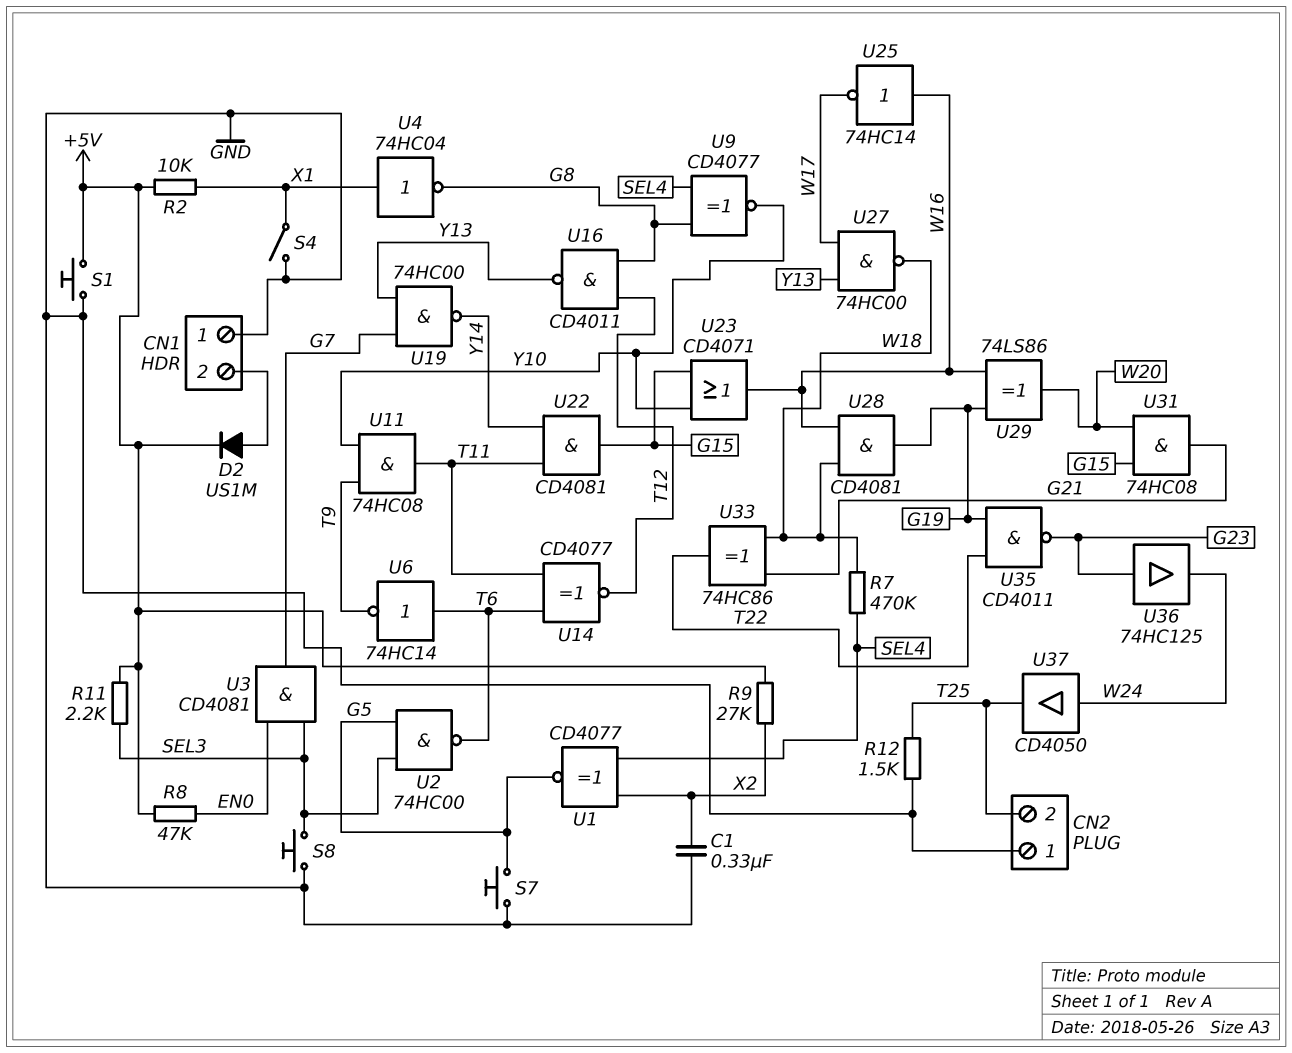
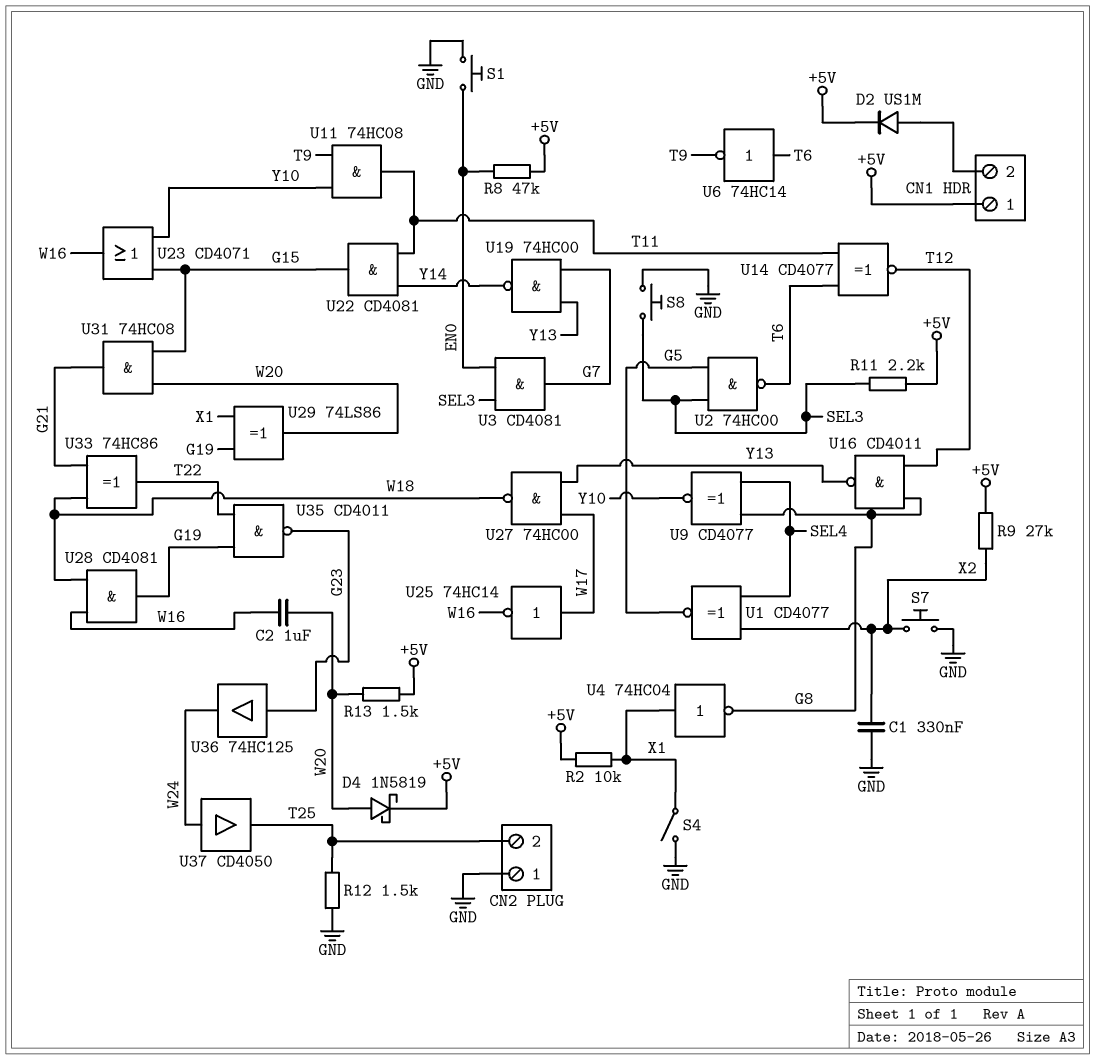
C2: none -> 1uF (W16, W20)
CN1 pin 1: GND -> +5V
D4: none -> schottky 1N5819 (A W20, K +5V)
R7: 470k (SEL4, W18) -> none
R13: none -> 1.5k (+5V, W20)
S1: button (+5V, GND) -> button (EN0, GND)
S7: button (G5, GND) -> button (GND, X2)
U25: NOT 74HC14 (in W16, out W17) -> NOT 74HC14 (in W17, out W16)
U29: XOR 74LS86 (in G19, in W16, out W20) -> XOR 74LS86 (in G19, in X1, out W20)

